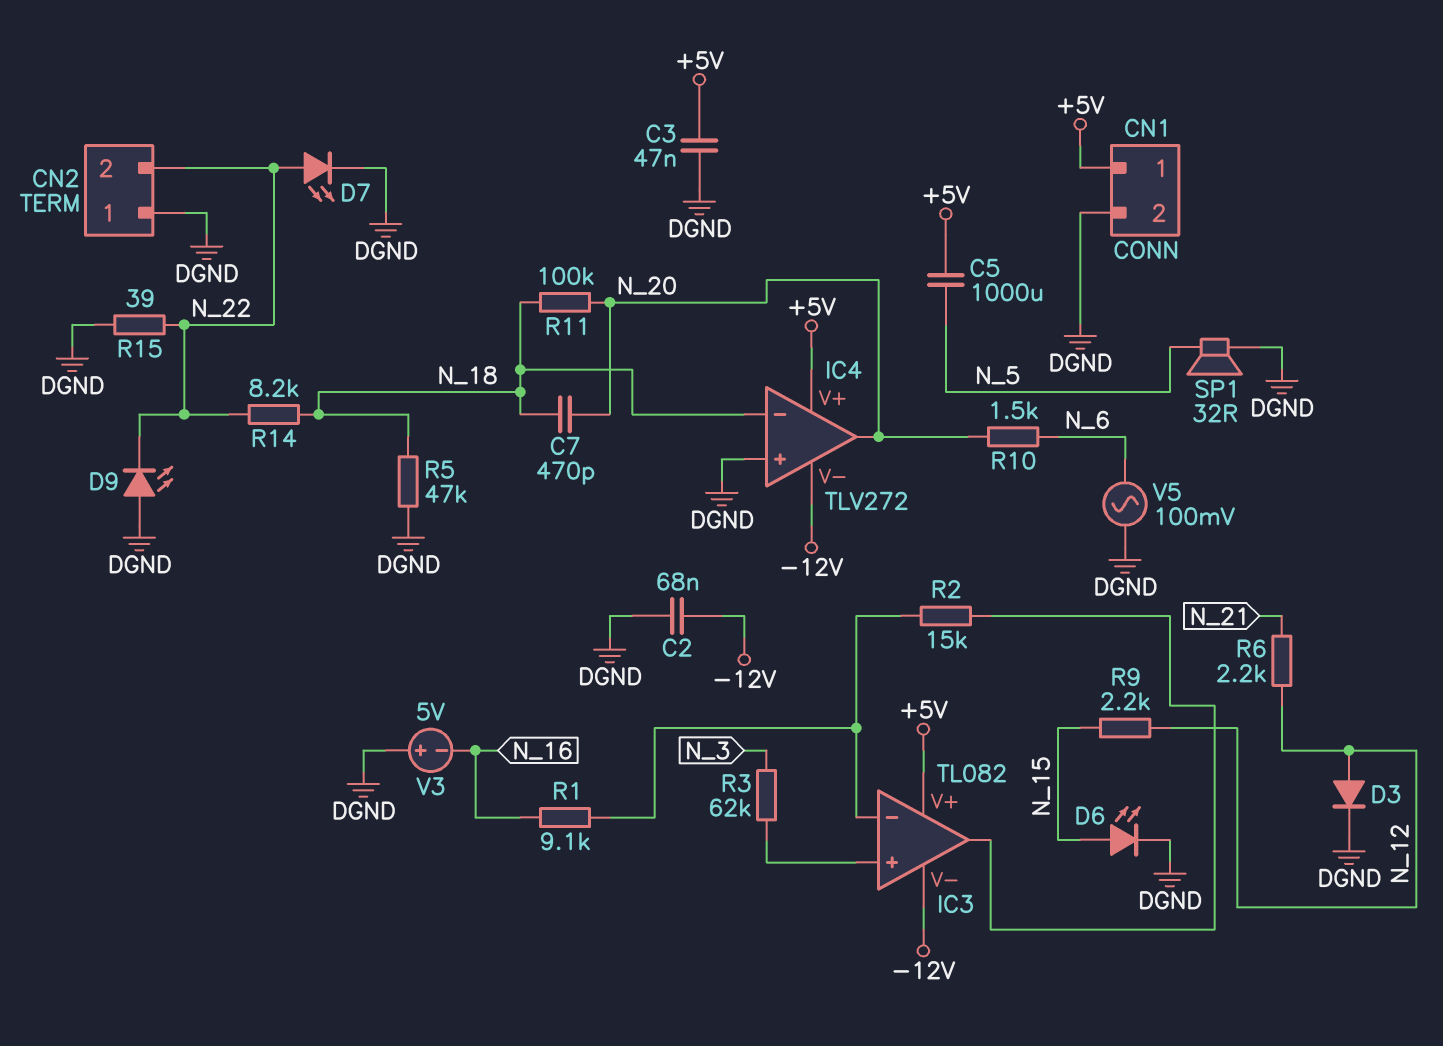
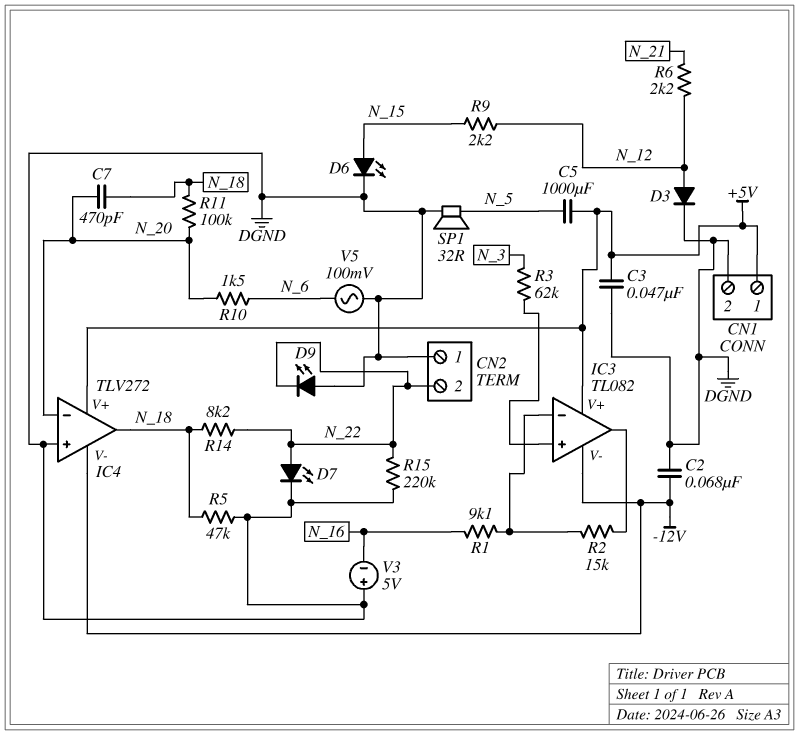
IC4 pin in-: N_18 -> N_20
IC4 pin out: N_20 -> N_18
R15: 39 (DGND, N_22) -> 220k (DGND, N_22)

